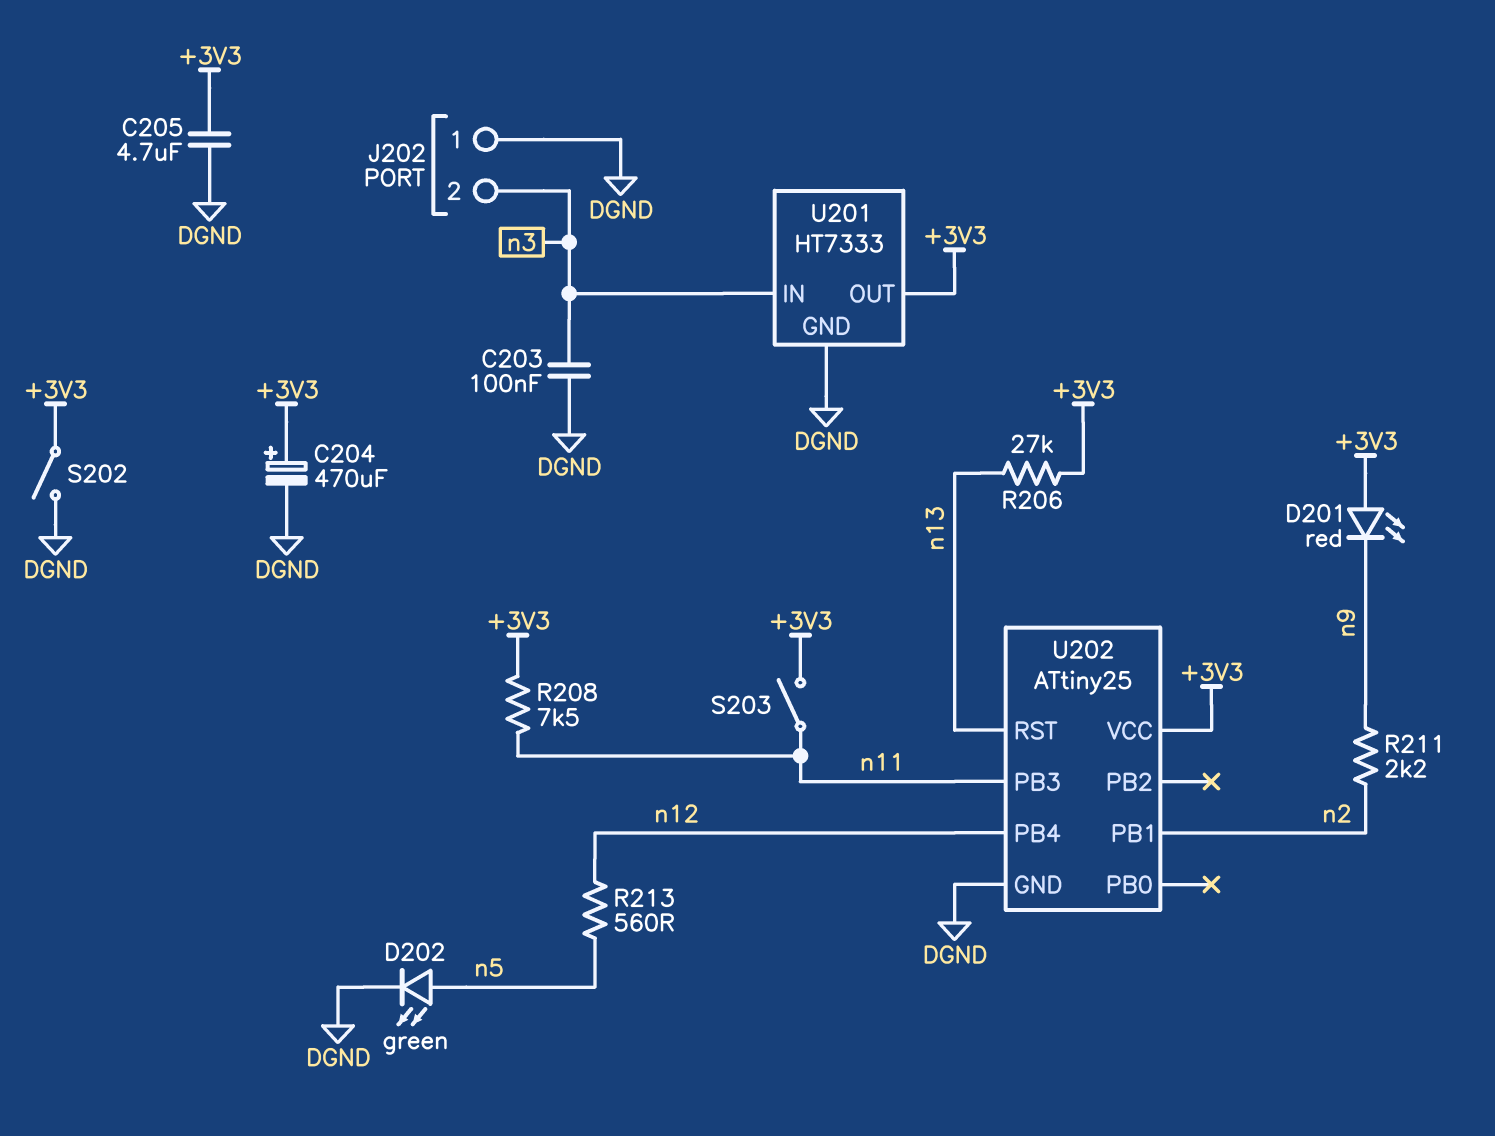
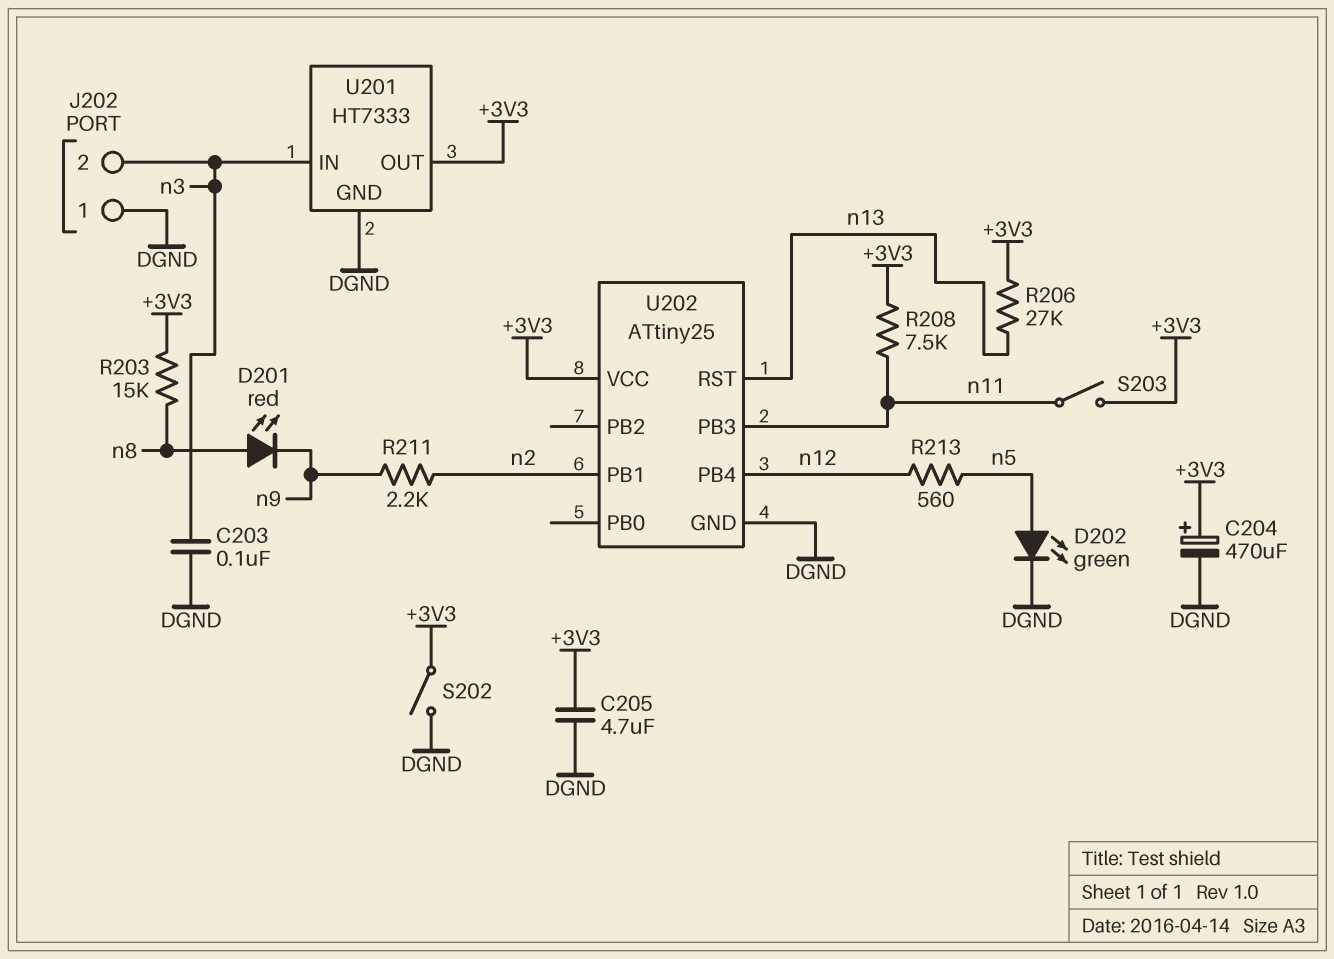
D201: LED red (A +3V3, K n9) -> LED red (A n8, K n9)
R203: none -> 15k (+3V3, n8)

